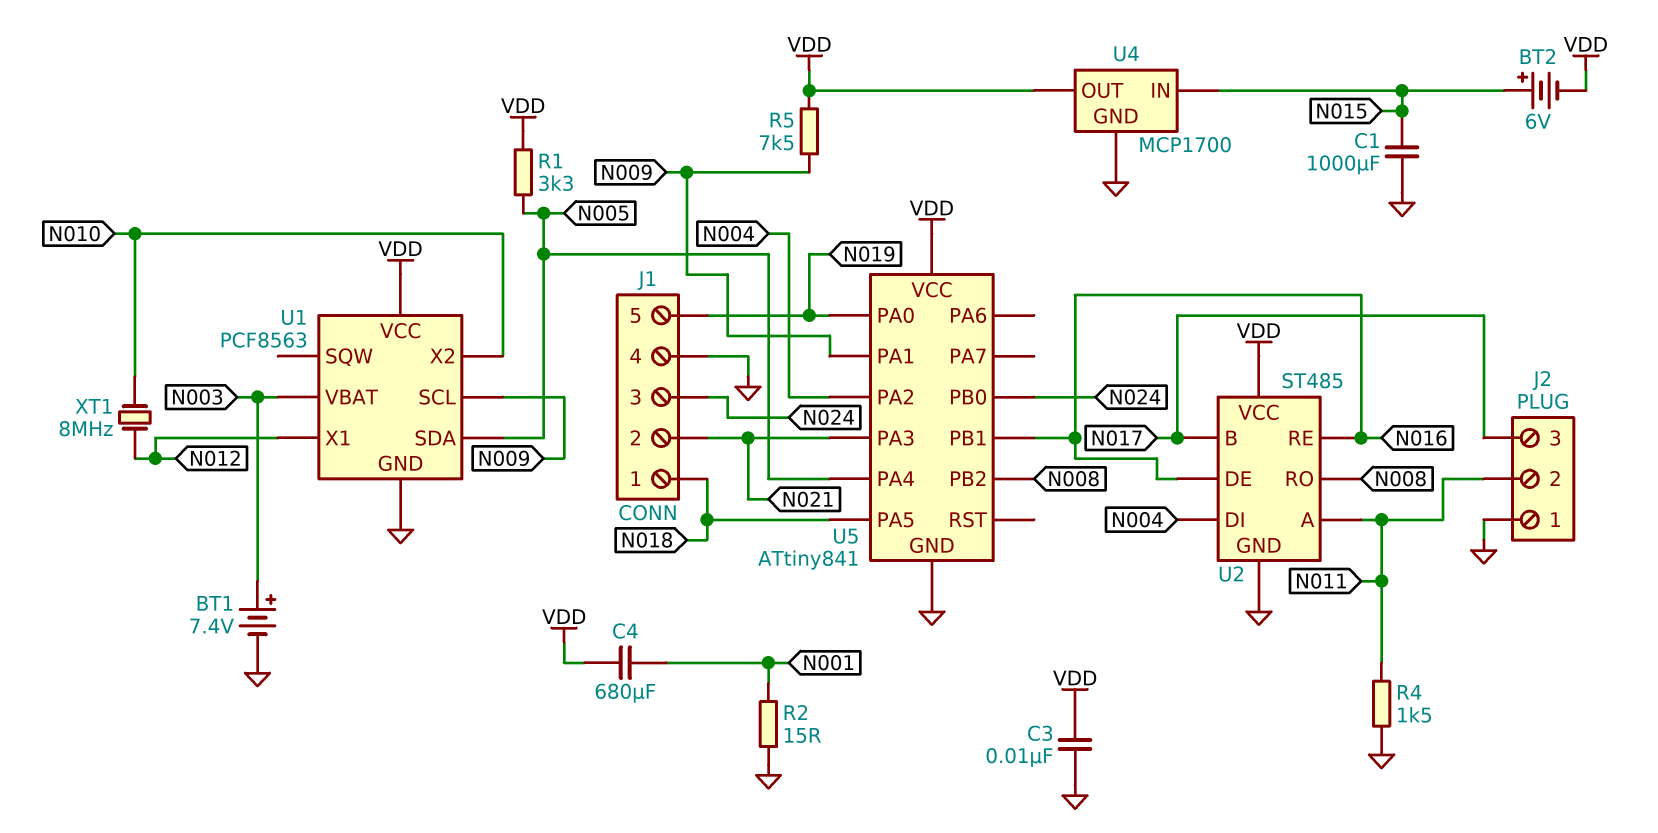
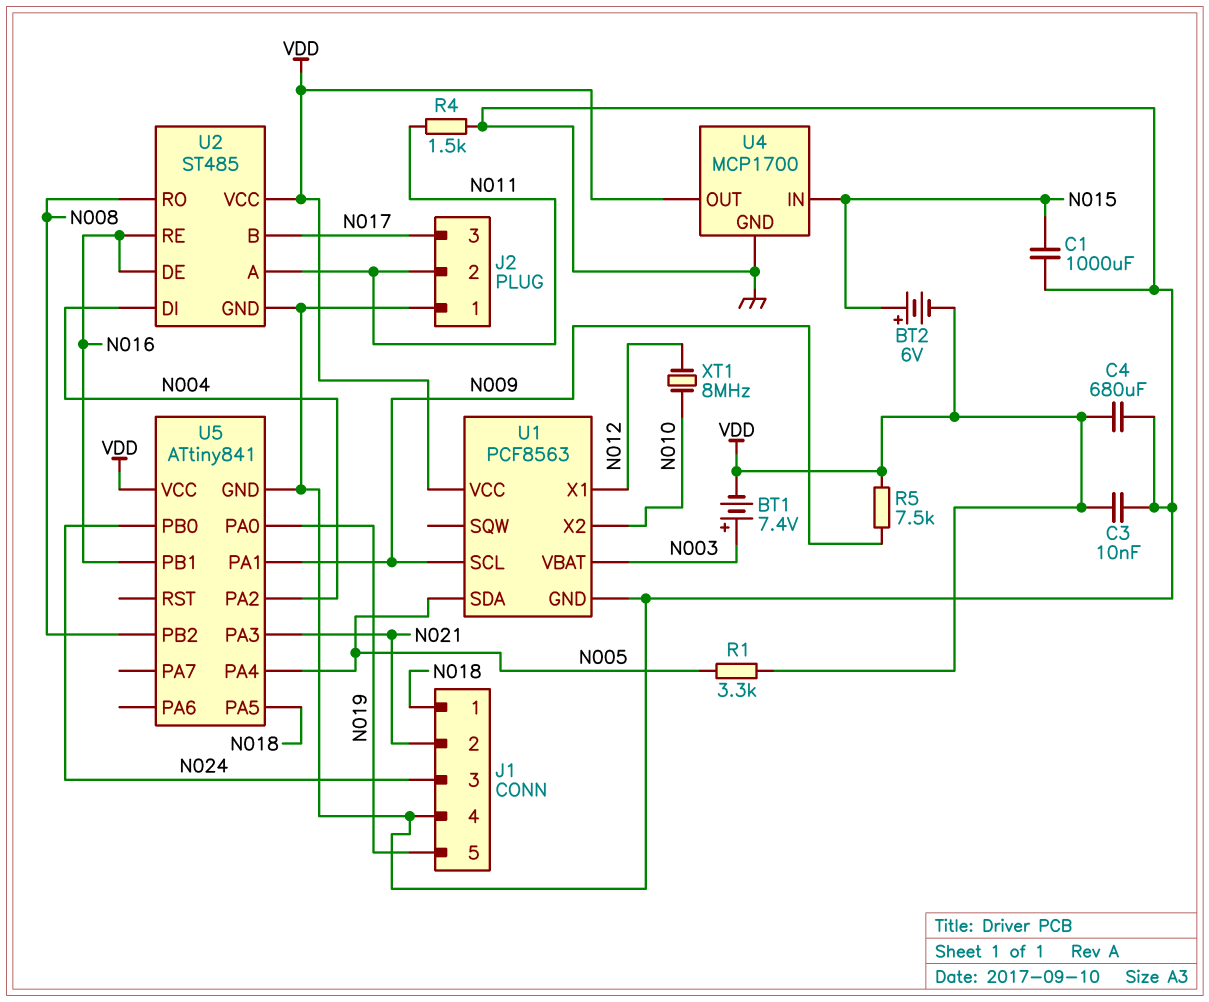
BT1: 7.4V (plus N003, minus GND) -> 7.4V (plus N003, minus VDD)
C4: 680uF (N001, VDD) -> 680uF (GND, VDD)
R2: 15 (GND, N001) -> none

